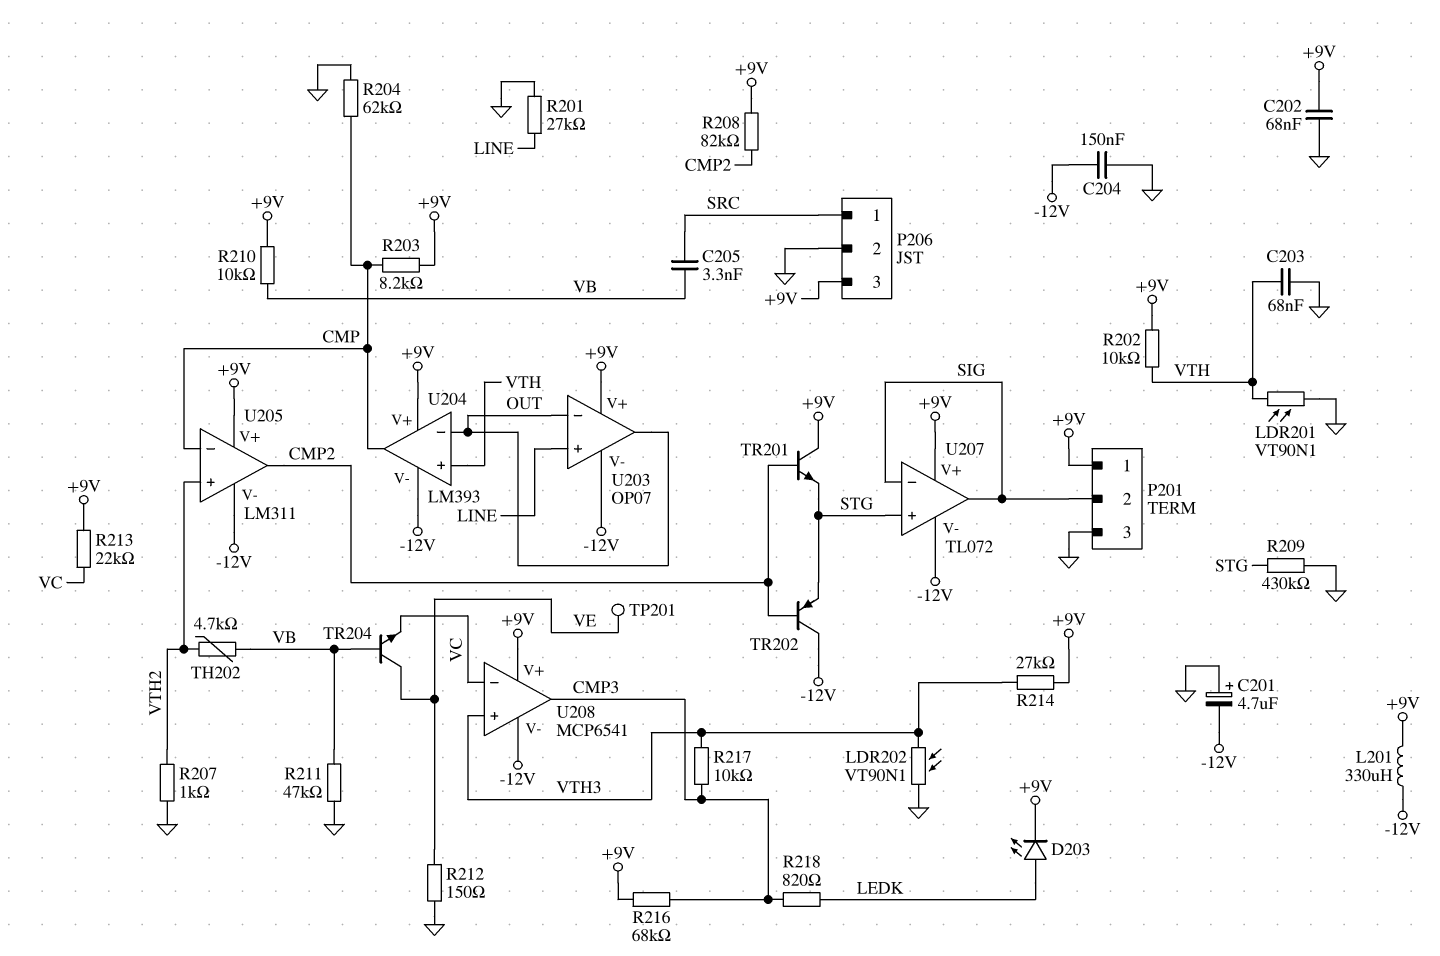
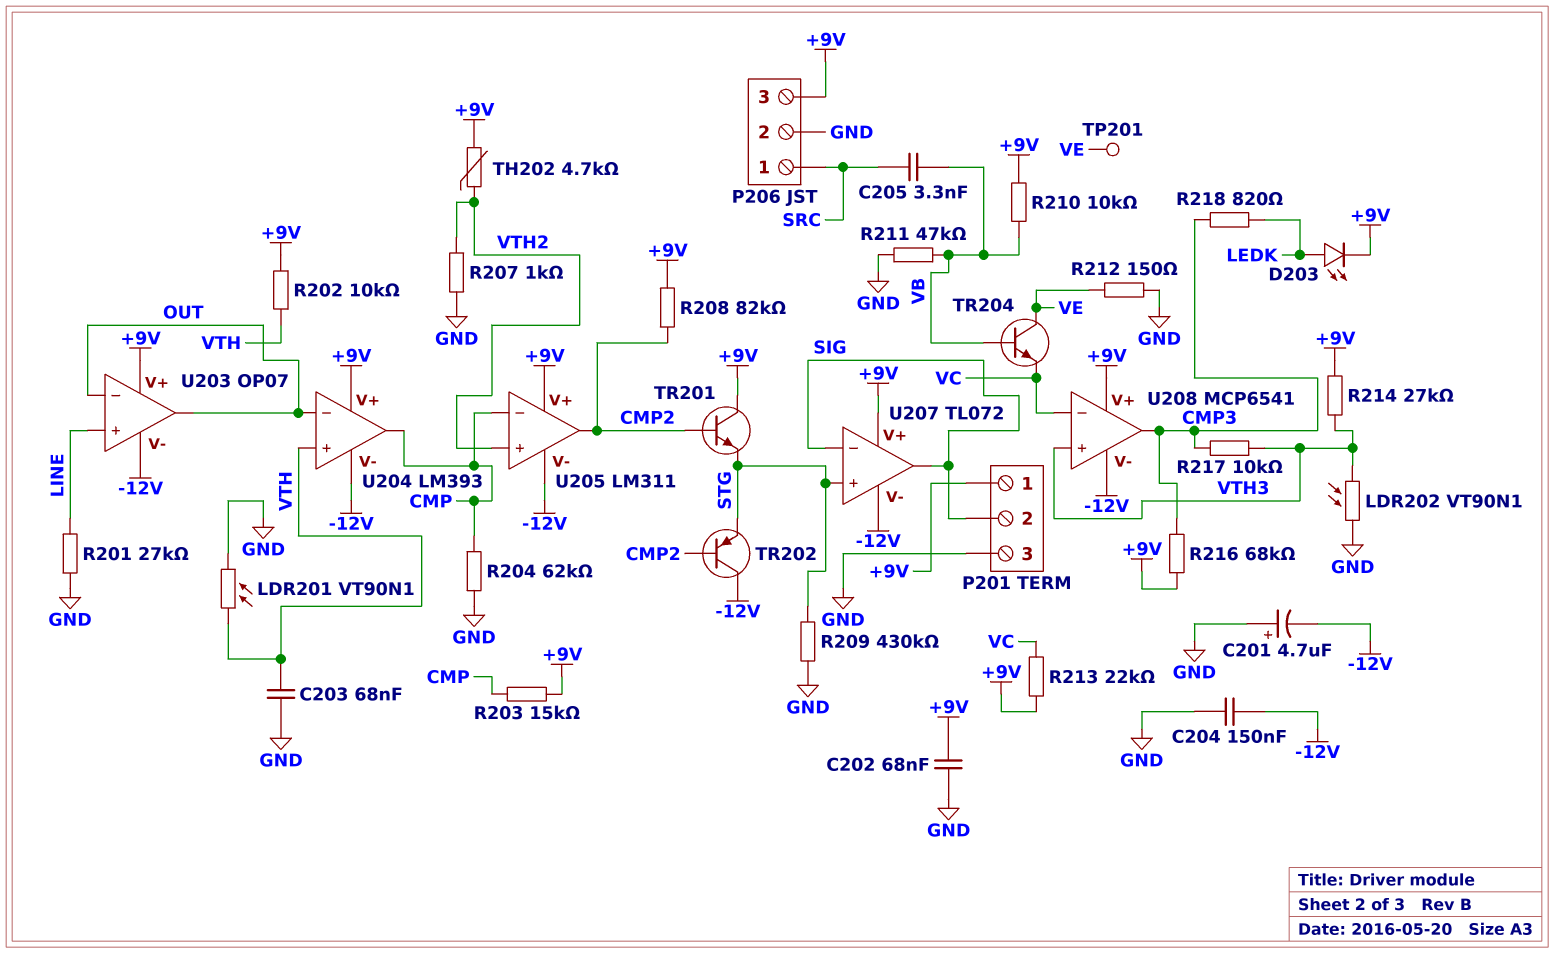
L201: 330uH (+9V, -12V) -> none
R203: 8.2k (+9V, CMP) -> 15k (+9V, CMP)
TH202: 4.7k (VB, VTH2) -> 4.7k (+9V, VTH2)

